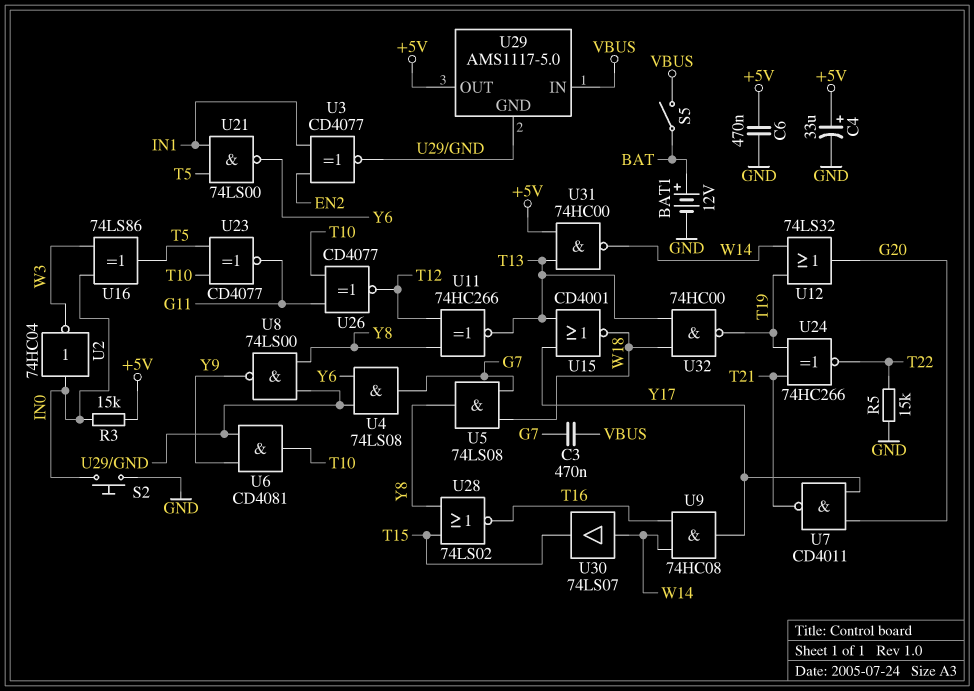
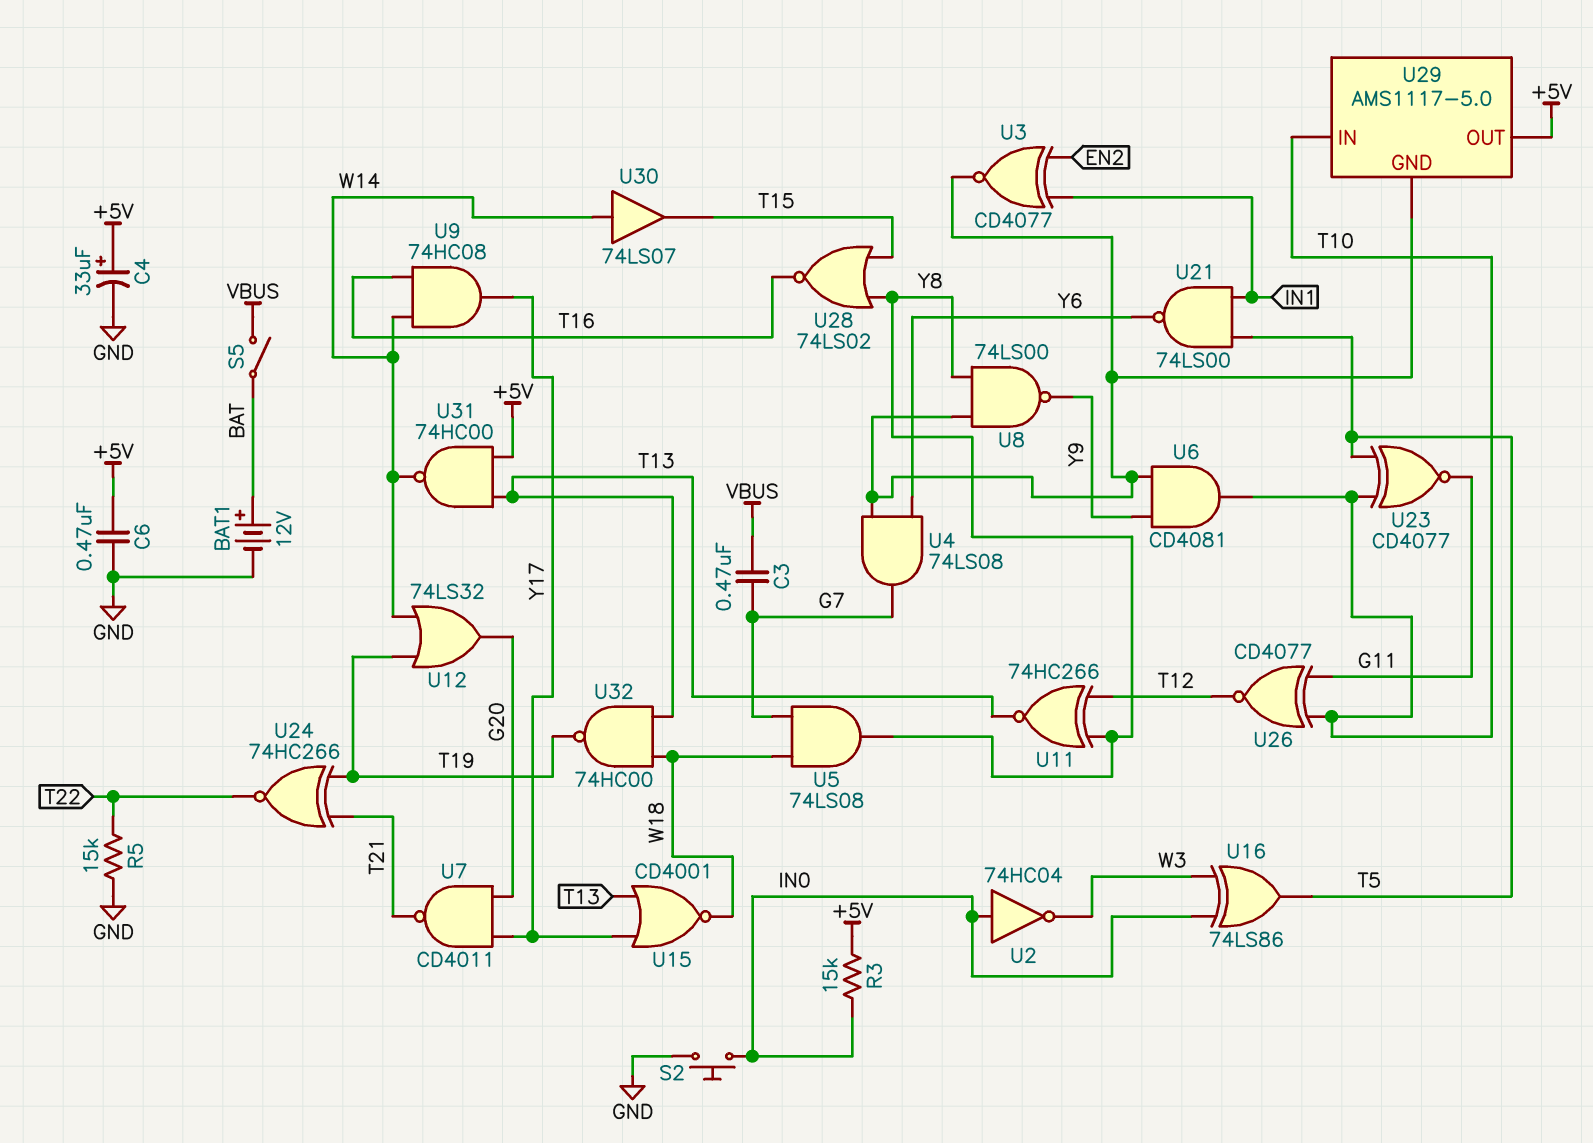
U29 pin IN: VBUS -> T10

